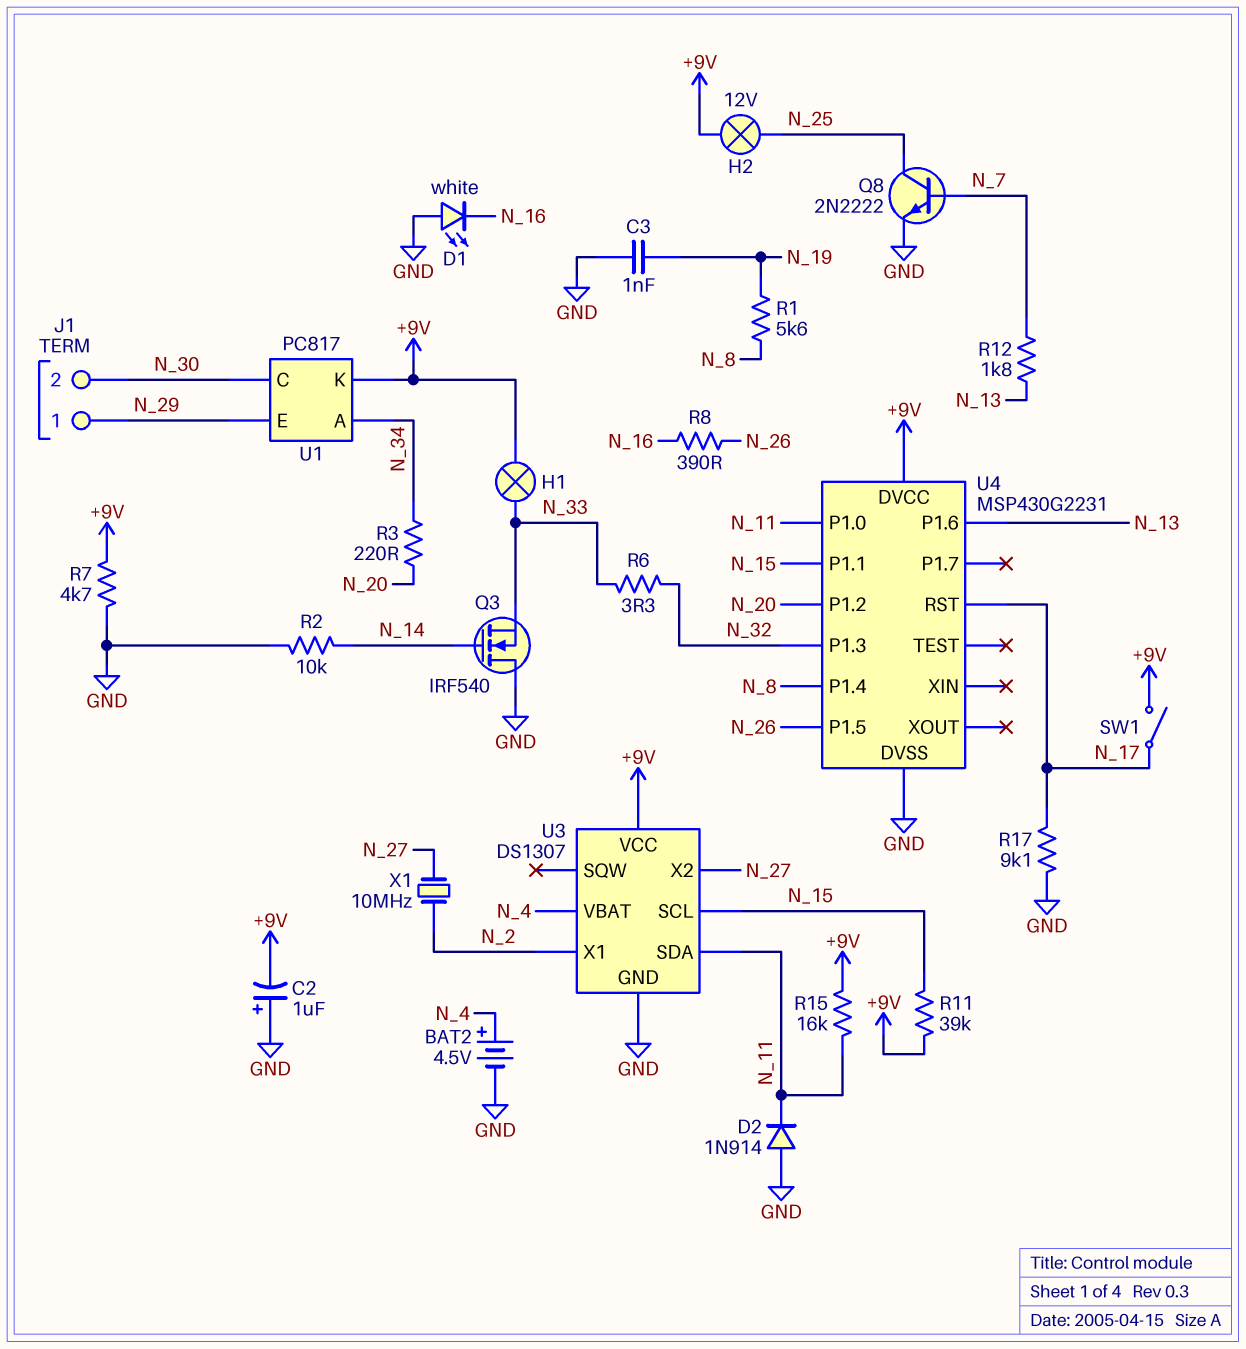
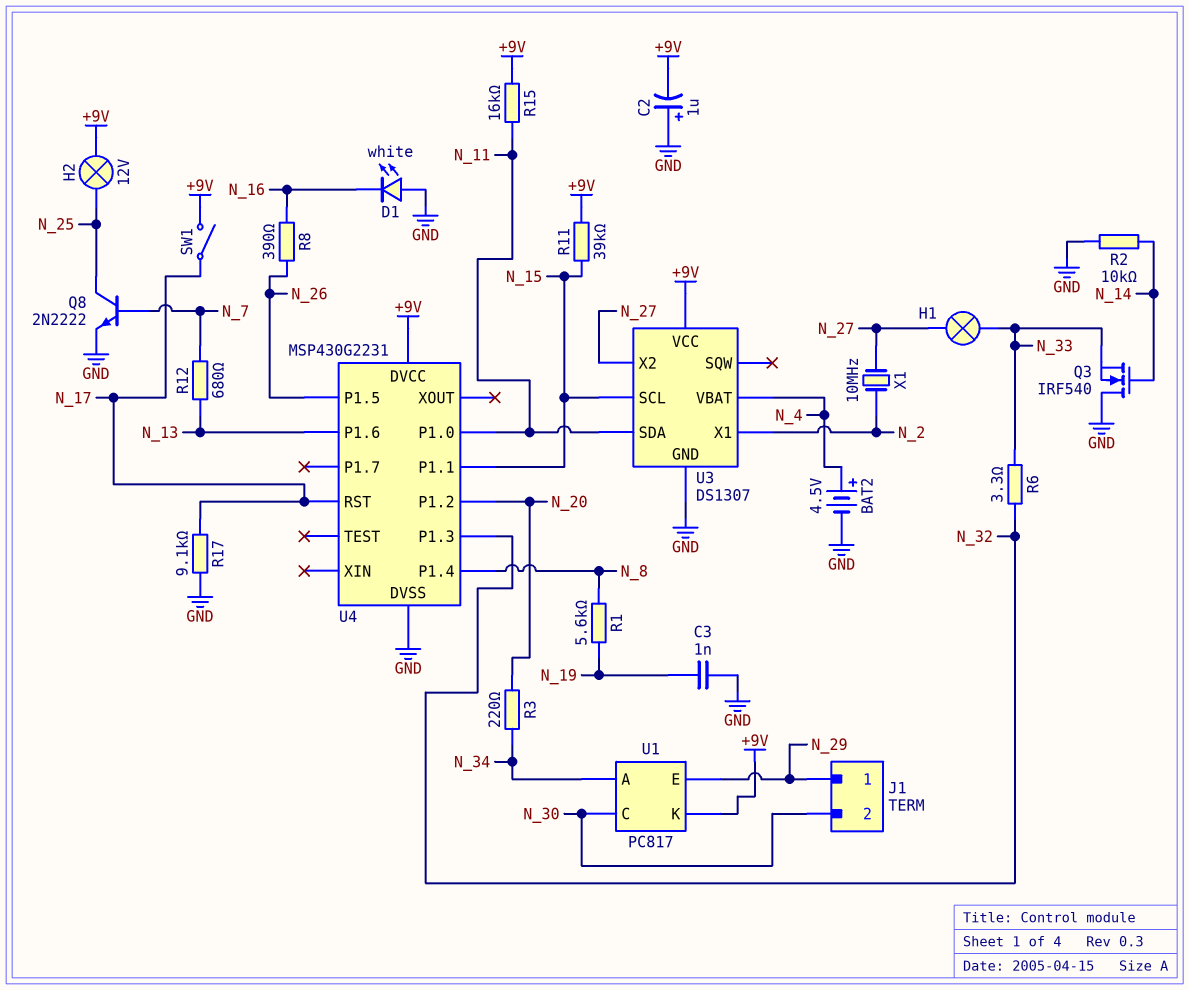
D2: diode 1N914 (A GND, K N_11) -> none
H1: lamp (+9V, N_33) -> lamp (N_27, N_33)
R7: 4.7k (+9V, GND) -> none
R12: 1.8k (N_7, N_13) -> 680 (N_7, N_13)

